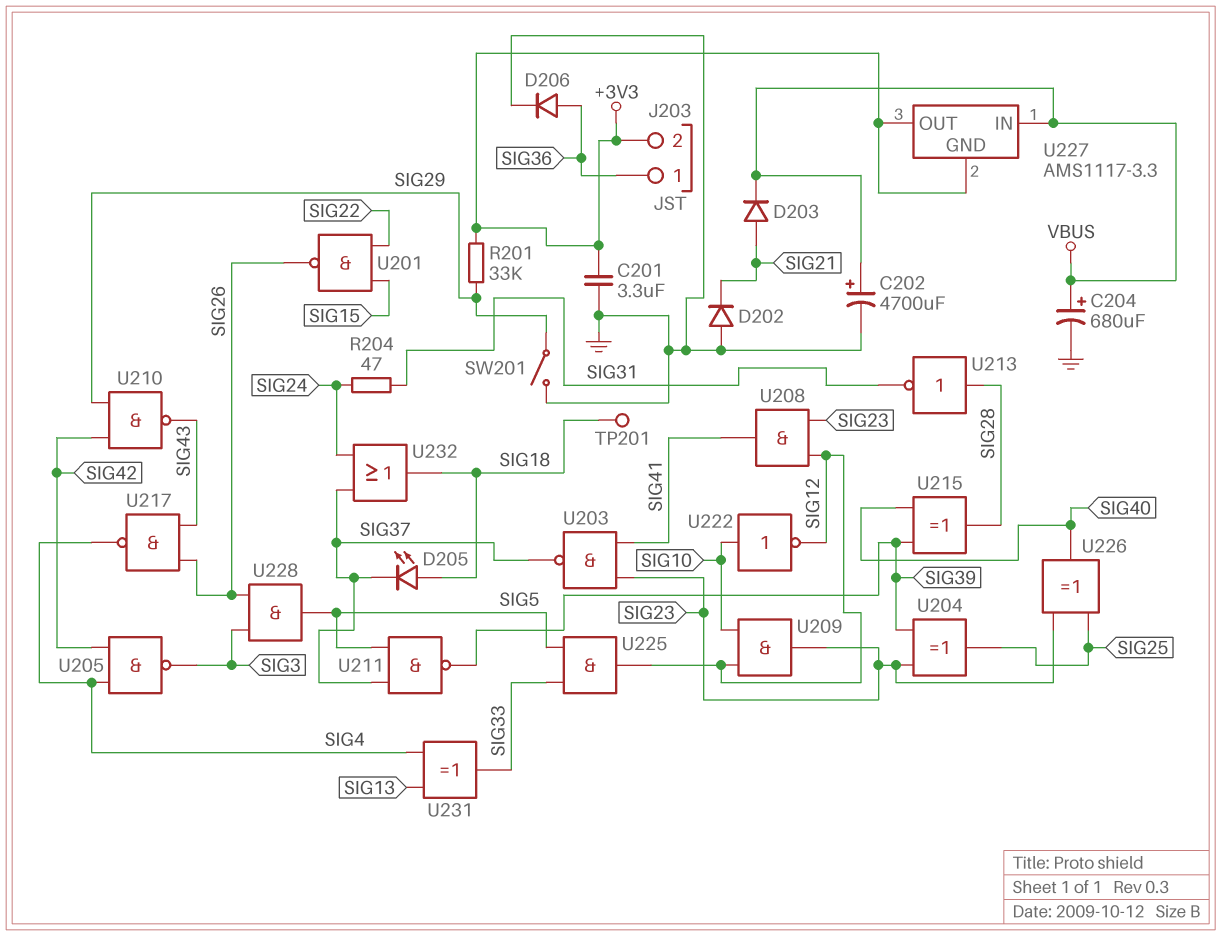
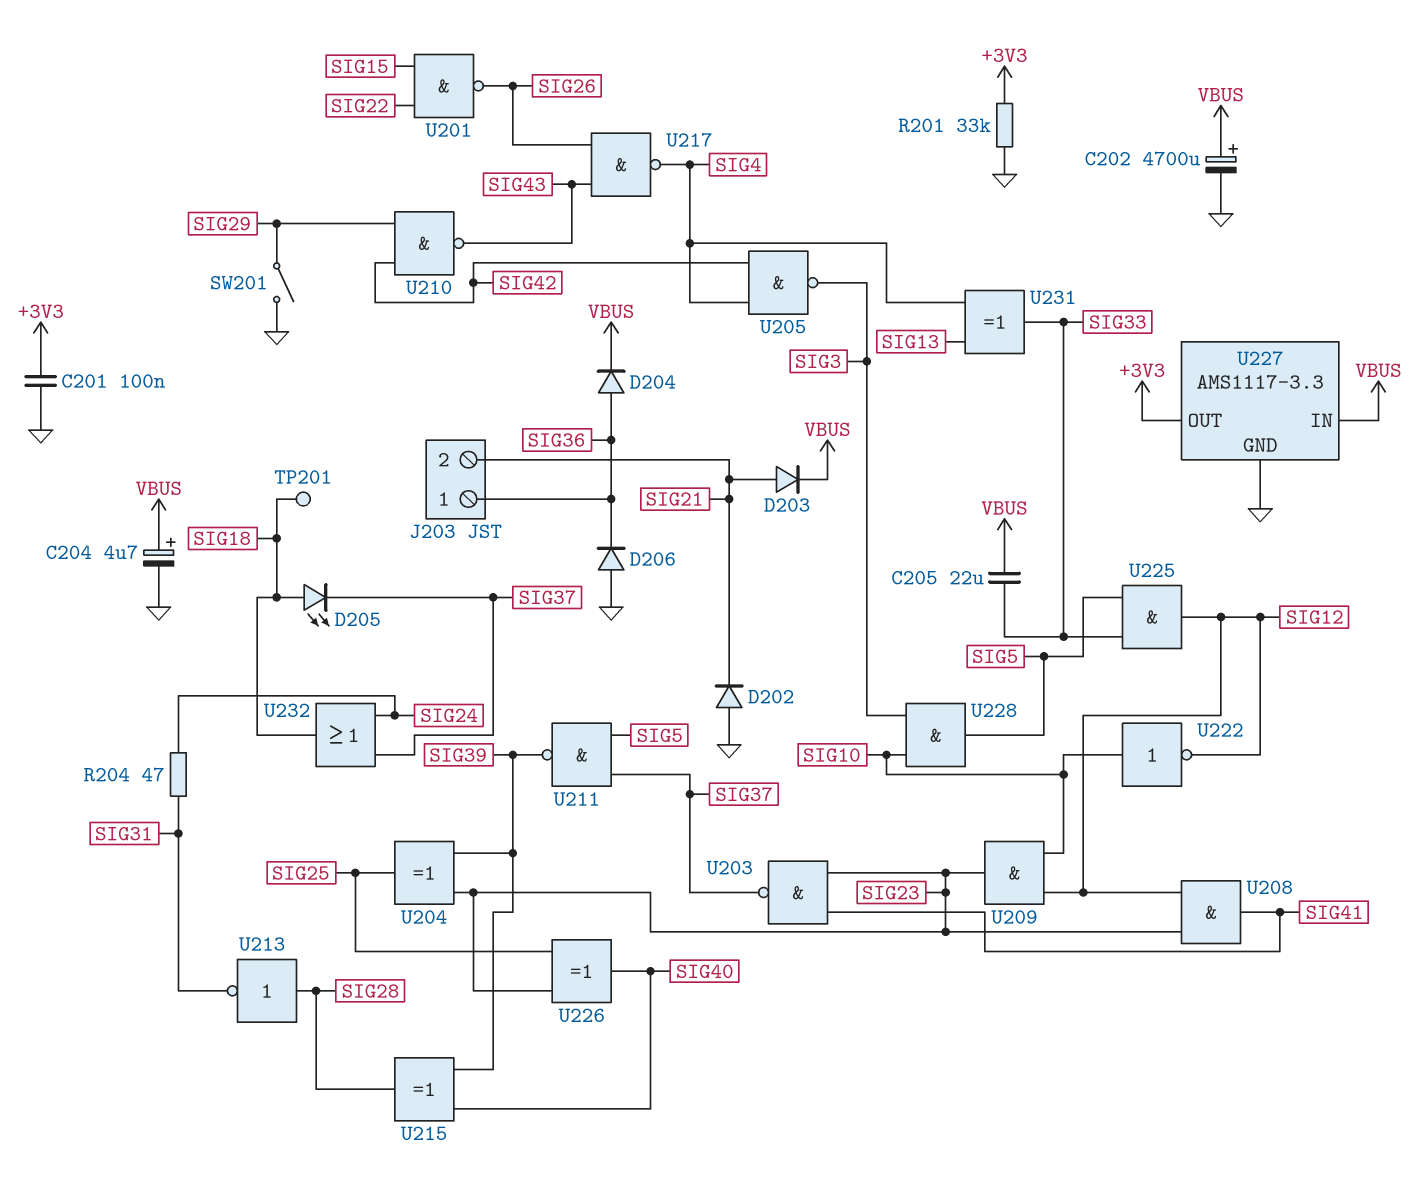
C201: 3.3uF (+3V3, GND) -> 100nF (+3V3, GND)
C204: 680uF (plus VBUS, minus GND) -> 4.7uF (plus VBUS, minus GND)
C205: none -> 22uF (SIG33, VBUS)
D204: none -> diode (A SIG36, K VBUS)
D206: diode (A SIG36, K GND) -> diode (A GND, K SIG36)
J203 pin 2: +3V3 -> SIG21
R201: 33k (+3V3, SIG29) -> 33k (+3V3, GND)
U227 pin GND: +3V3 -> GND
U228: AND (in SIG3, in SIG26, out SIG5) -> AND (in SIG3, in SIG10, out SIG5)

